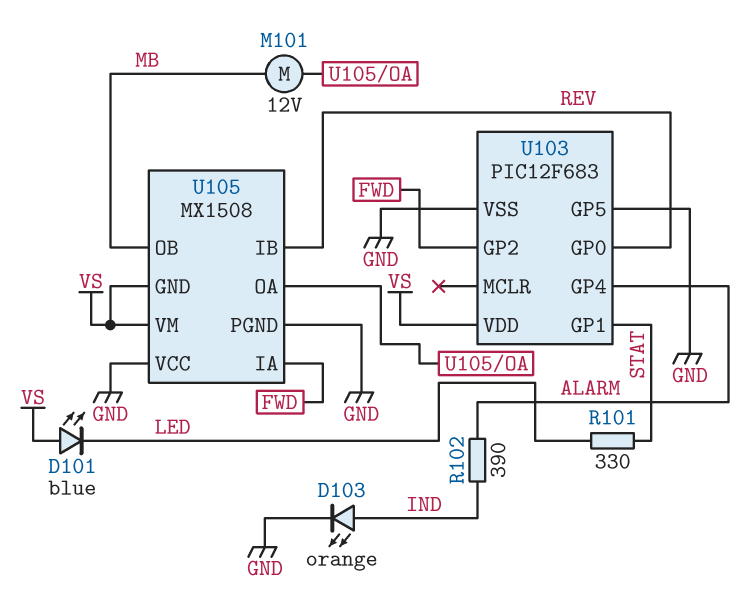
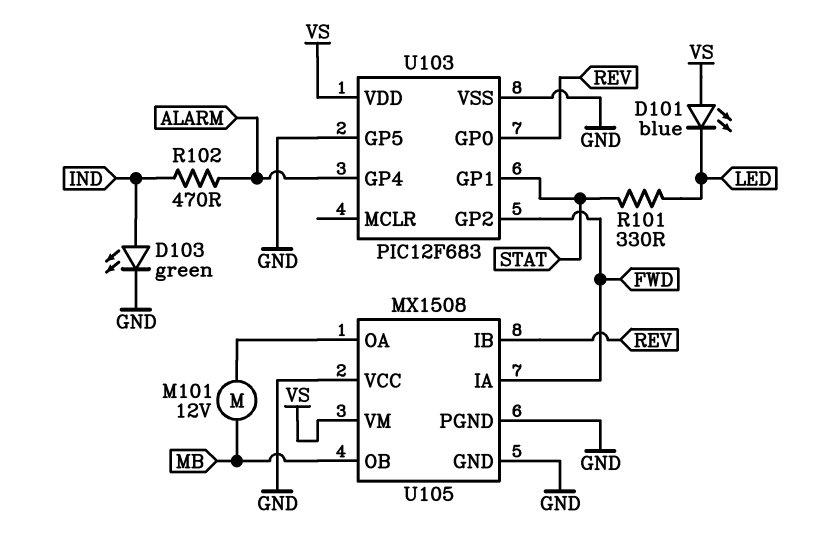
D103: LED orange (A IND, K GND) -> LED green (A IND, K GND)
R102: 390 (ALARM, IND) -> 470 (ALARM, IND)
U105 pin GND: VS -> GND

